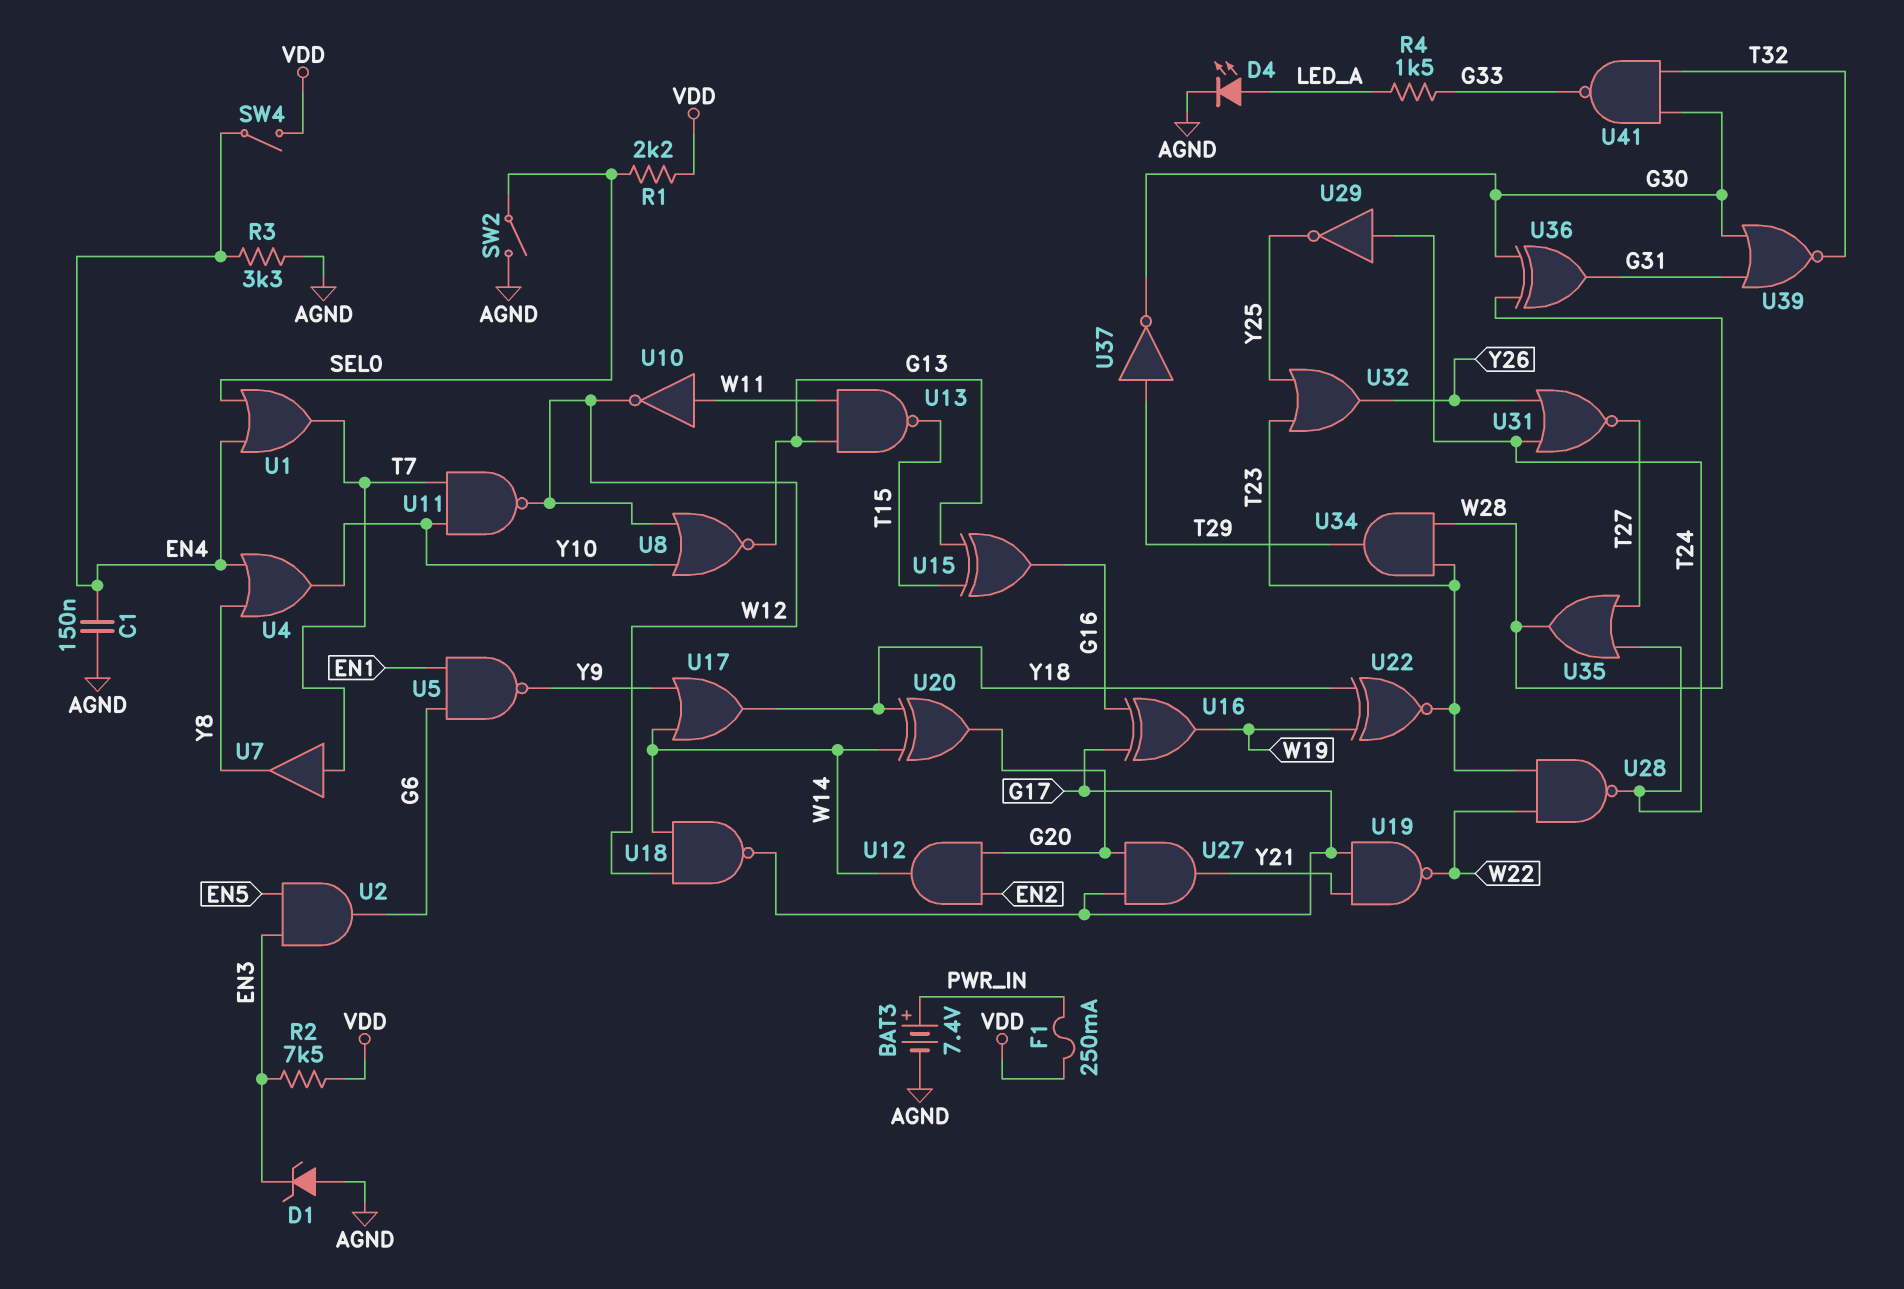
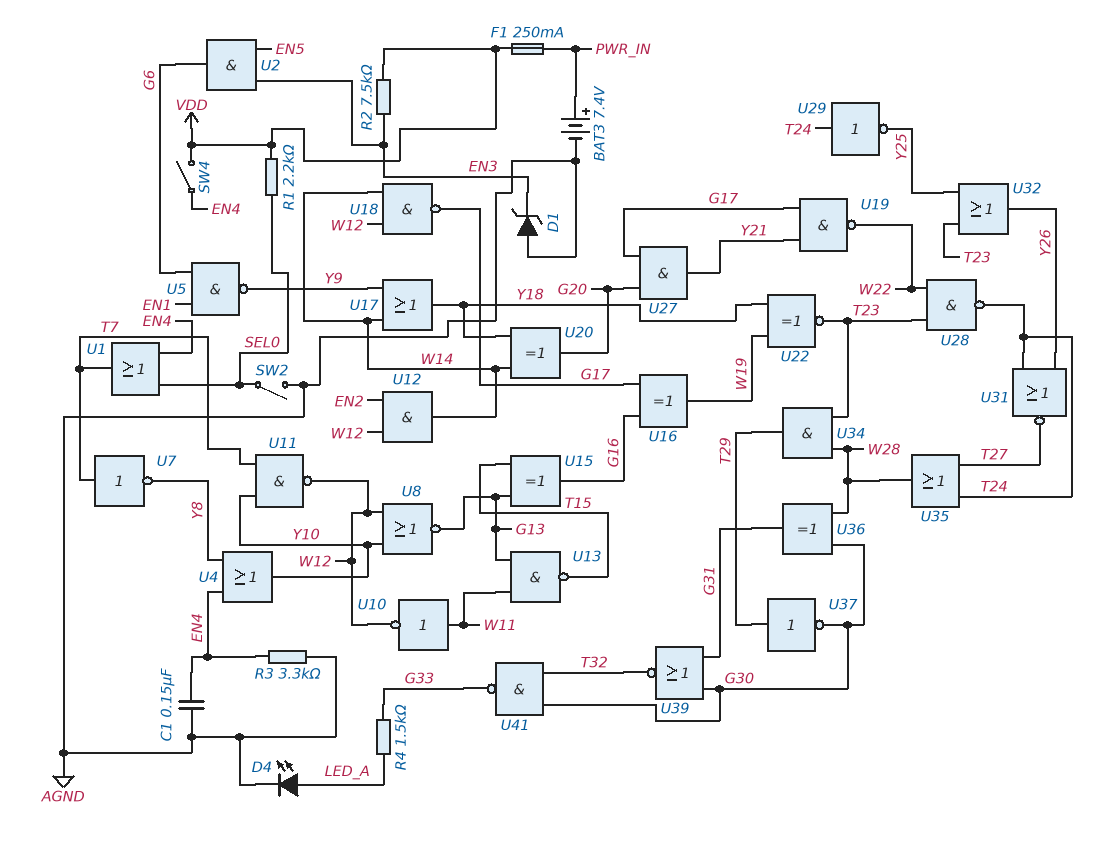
U7: buffer (in T7, out Y8) -> NOT (in T7, out Y8)
U12: AND (in EN2, in G20, out W14) -> AND (in EN2, in W12, out W14)

